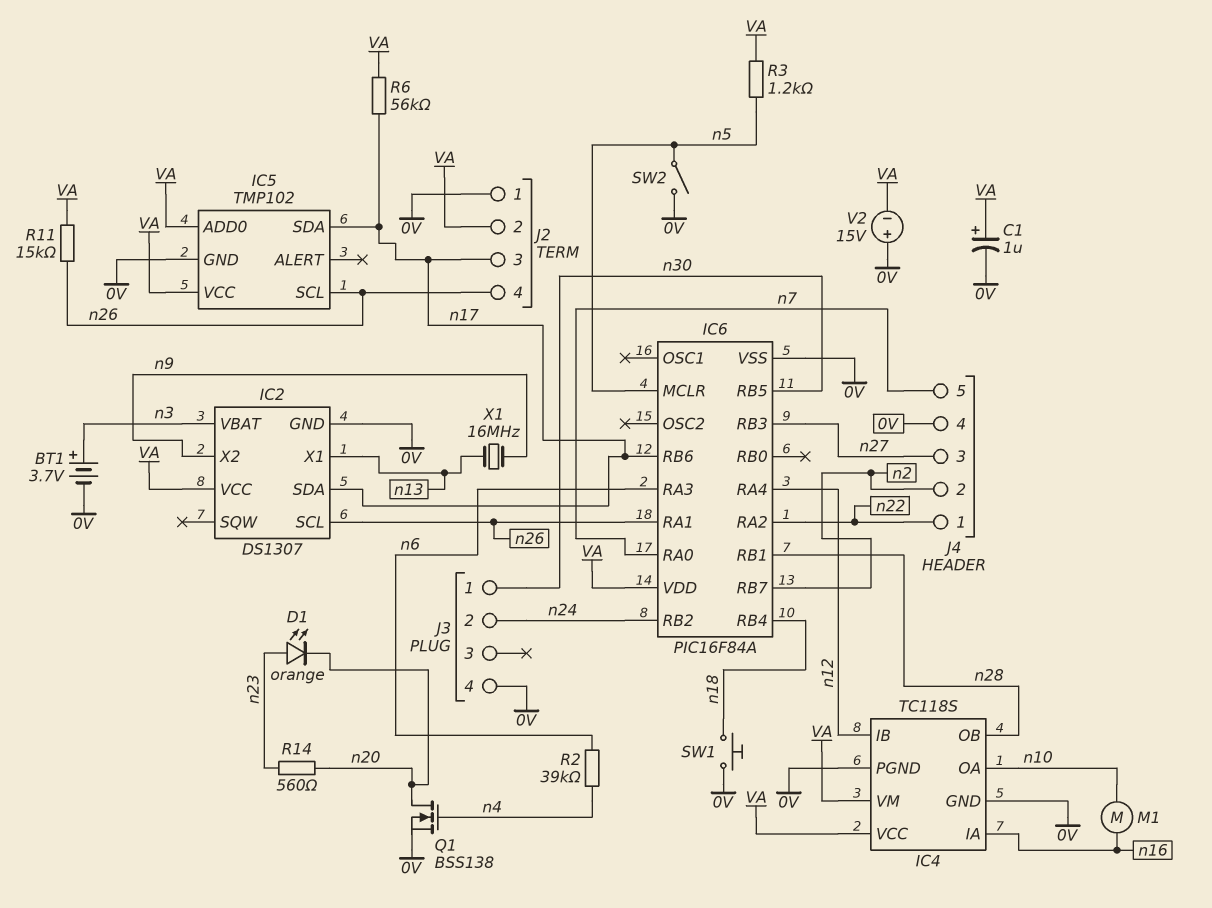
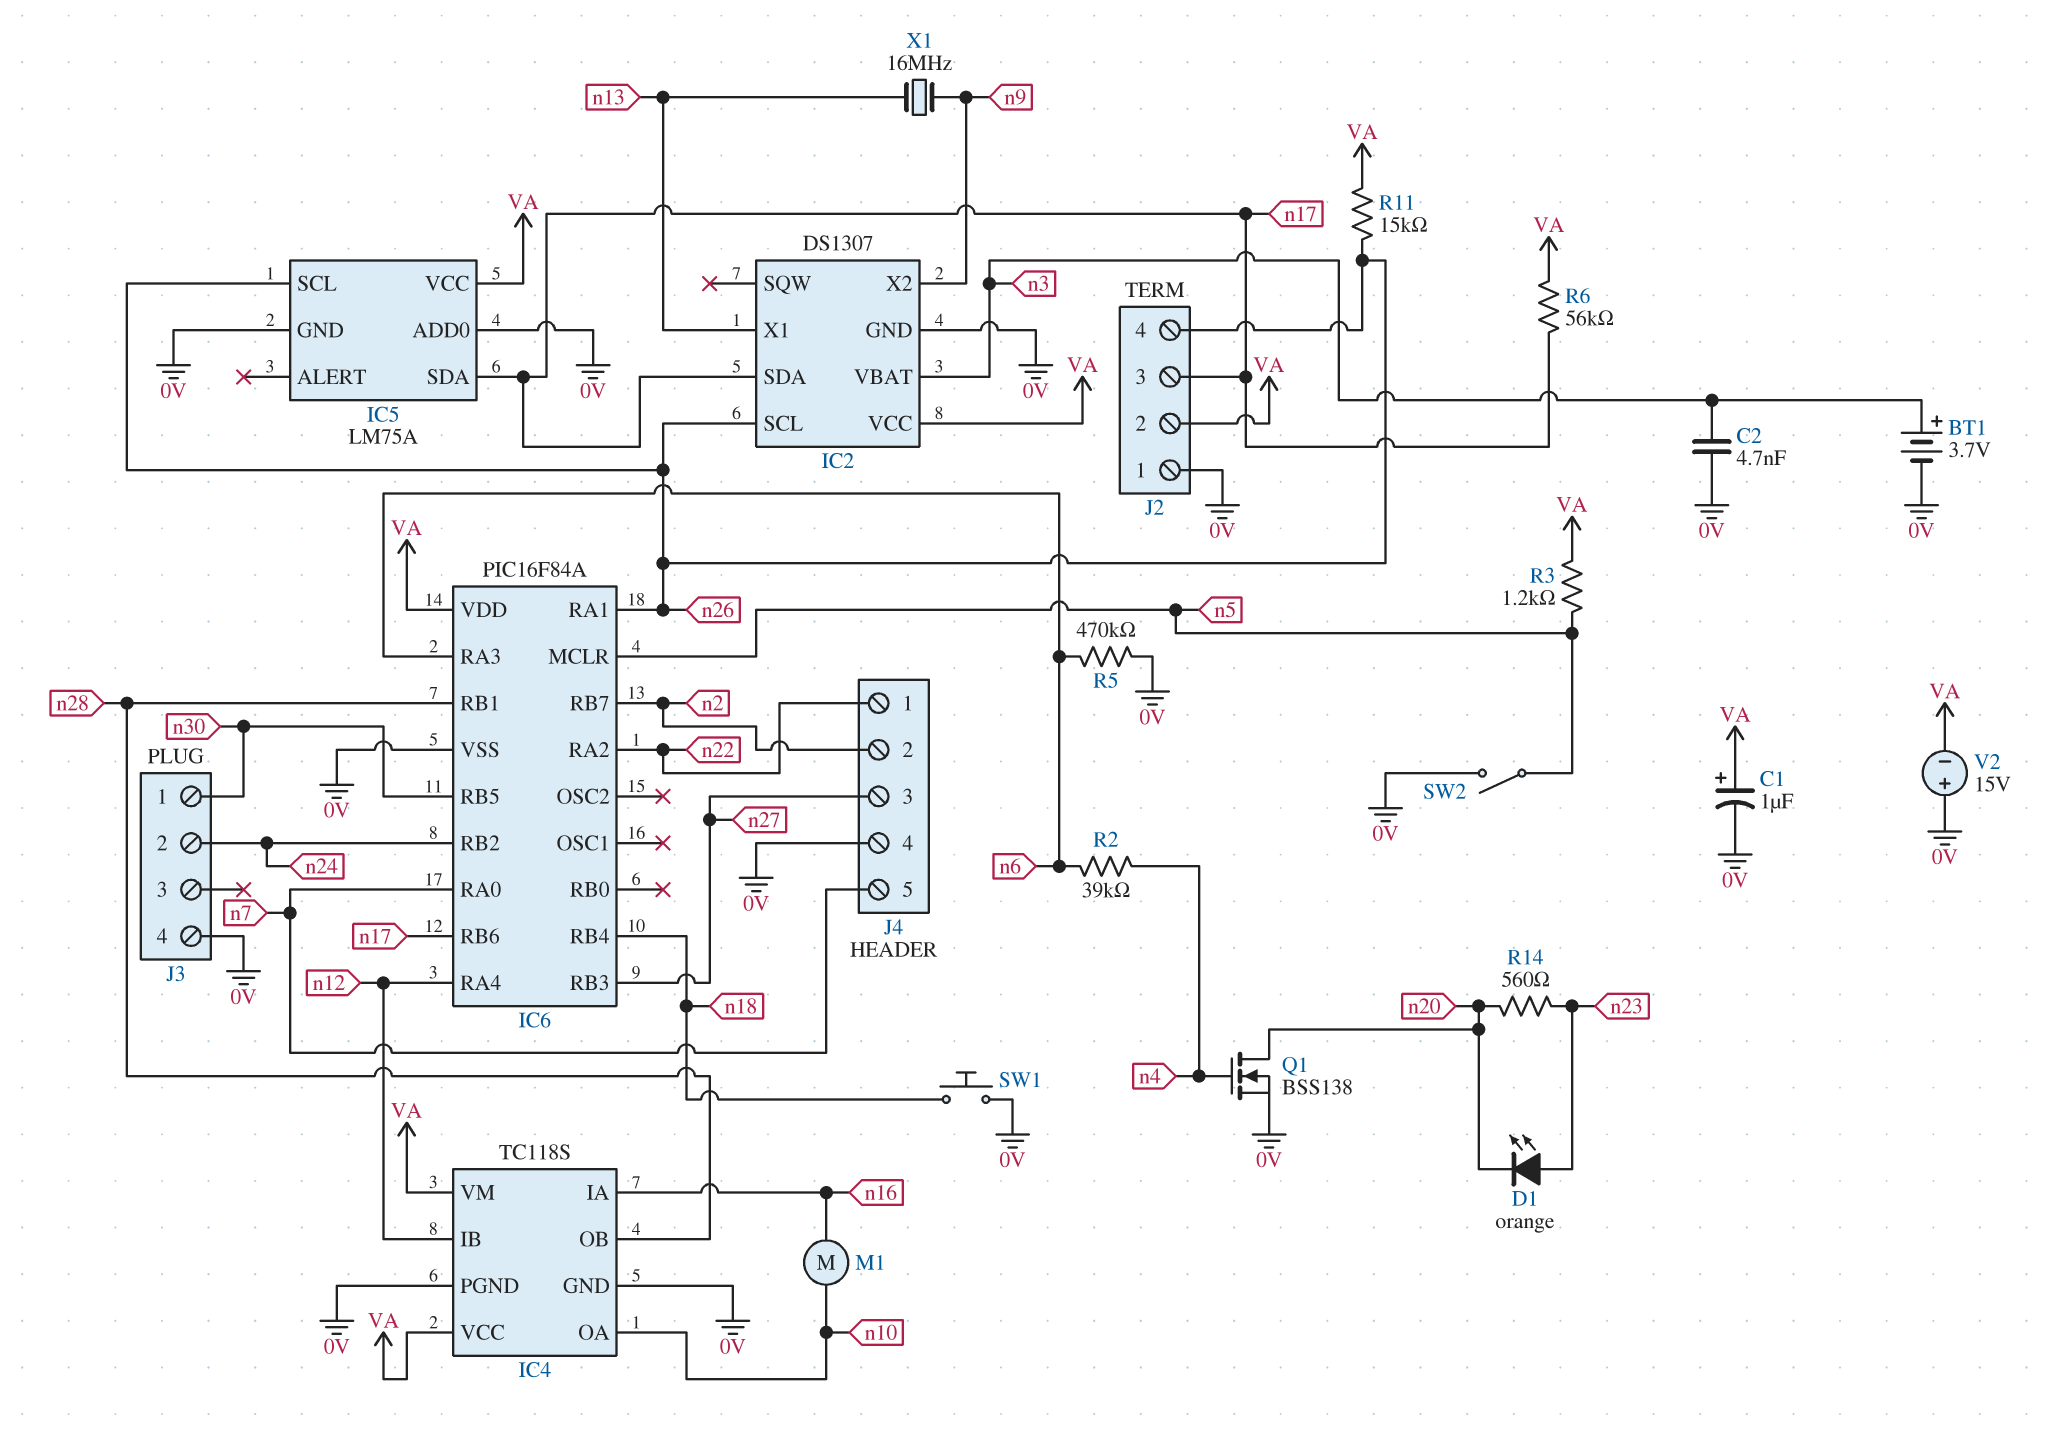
C2: none -> 4.7nF (0V, n3)
IC5: TMP102 -> LM75A
IC5 pin ADD0: VA -> 0V
R5: none -> 470k (0V, n6)

